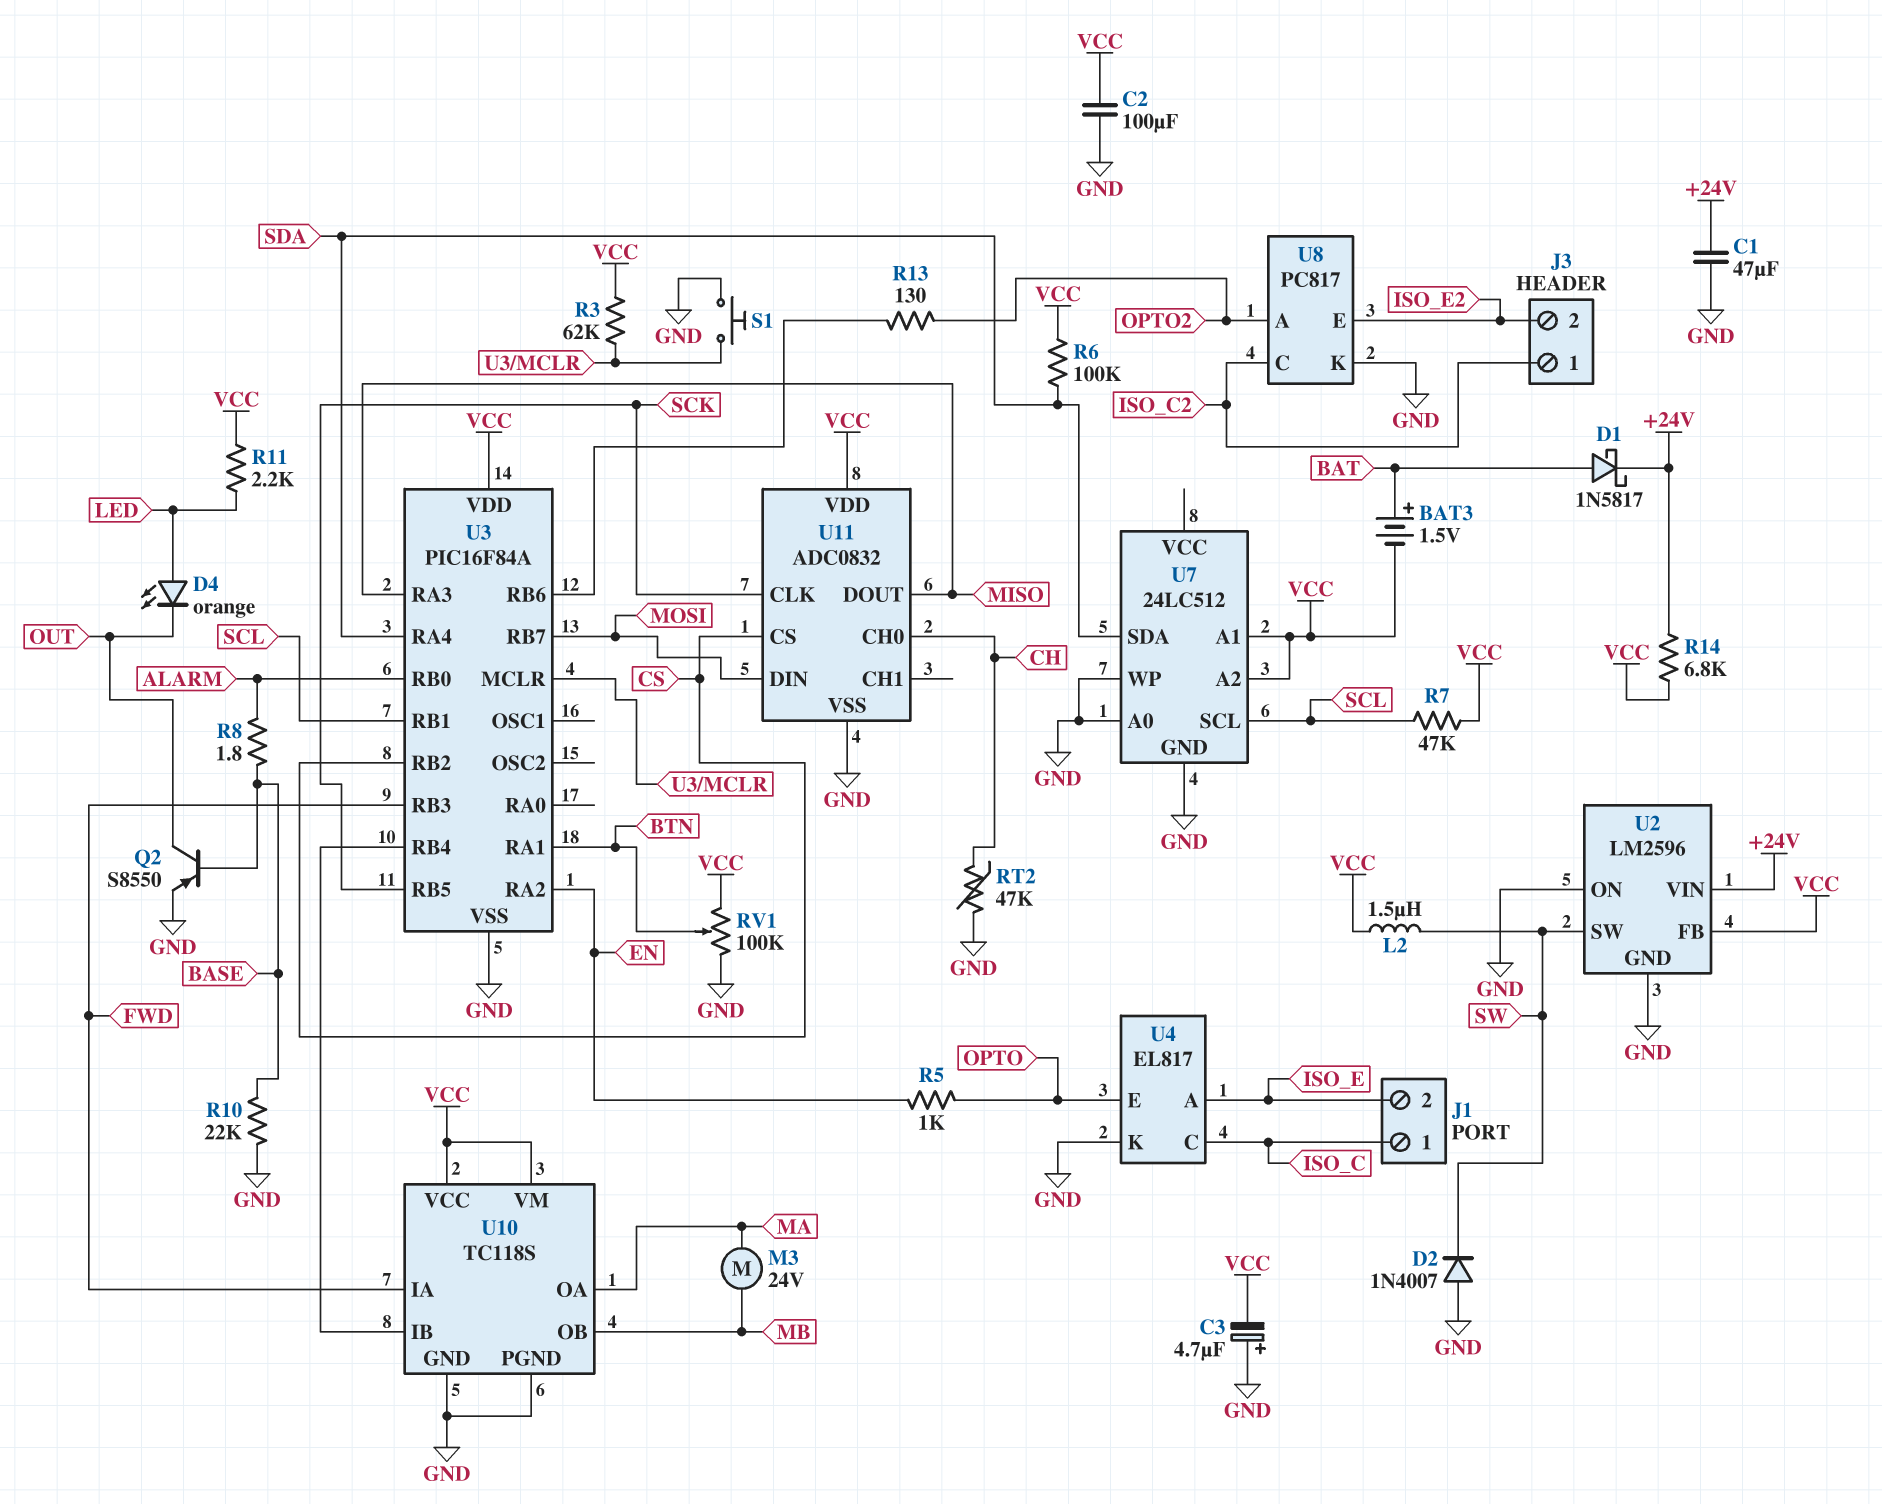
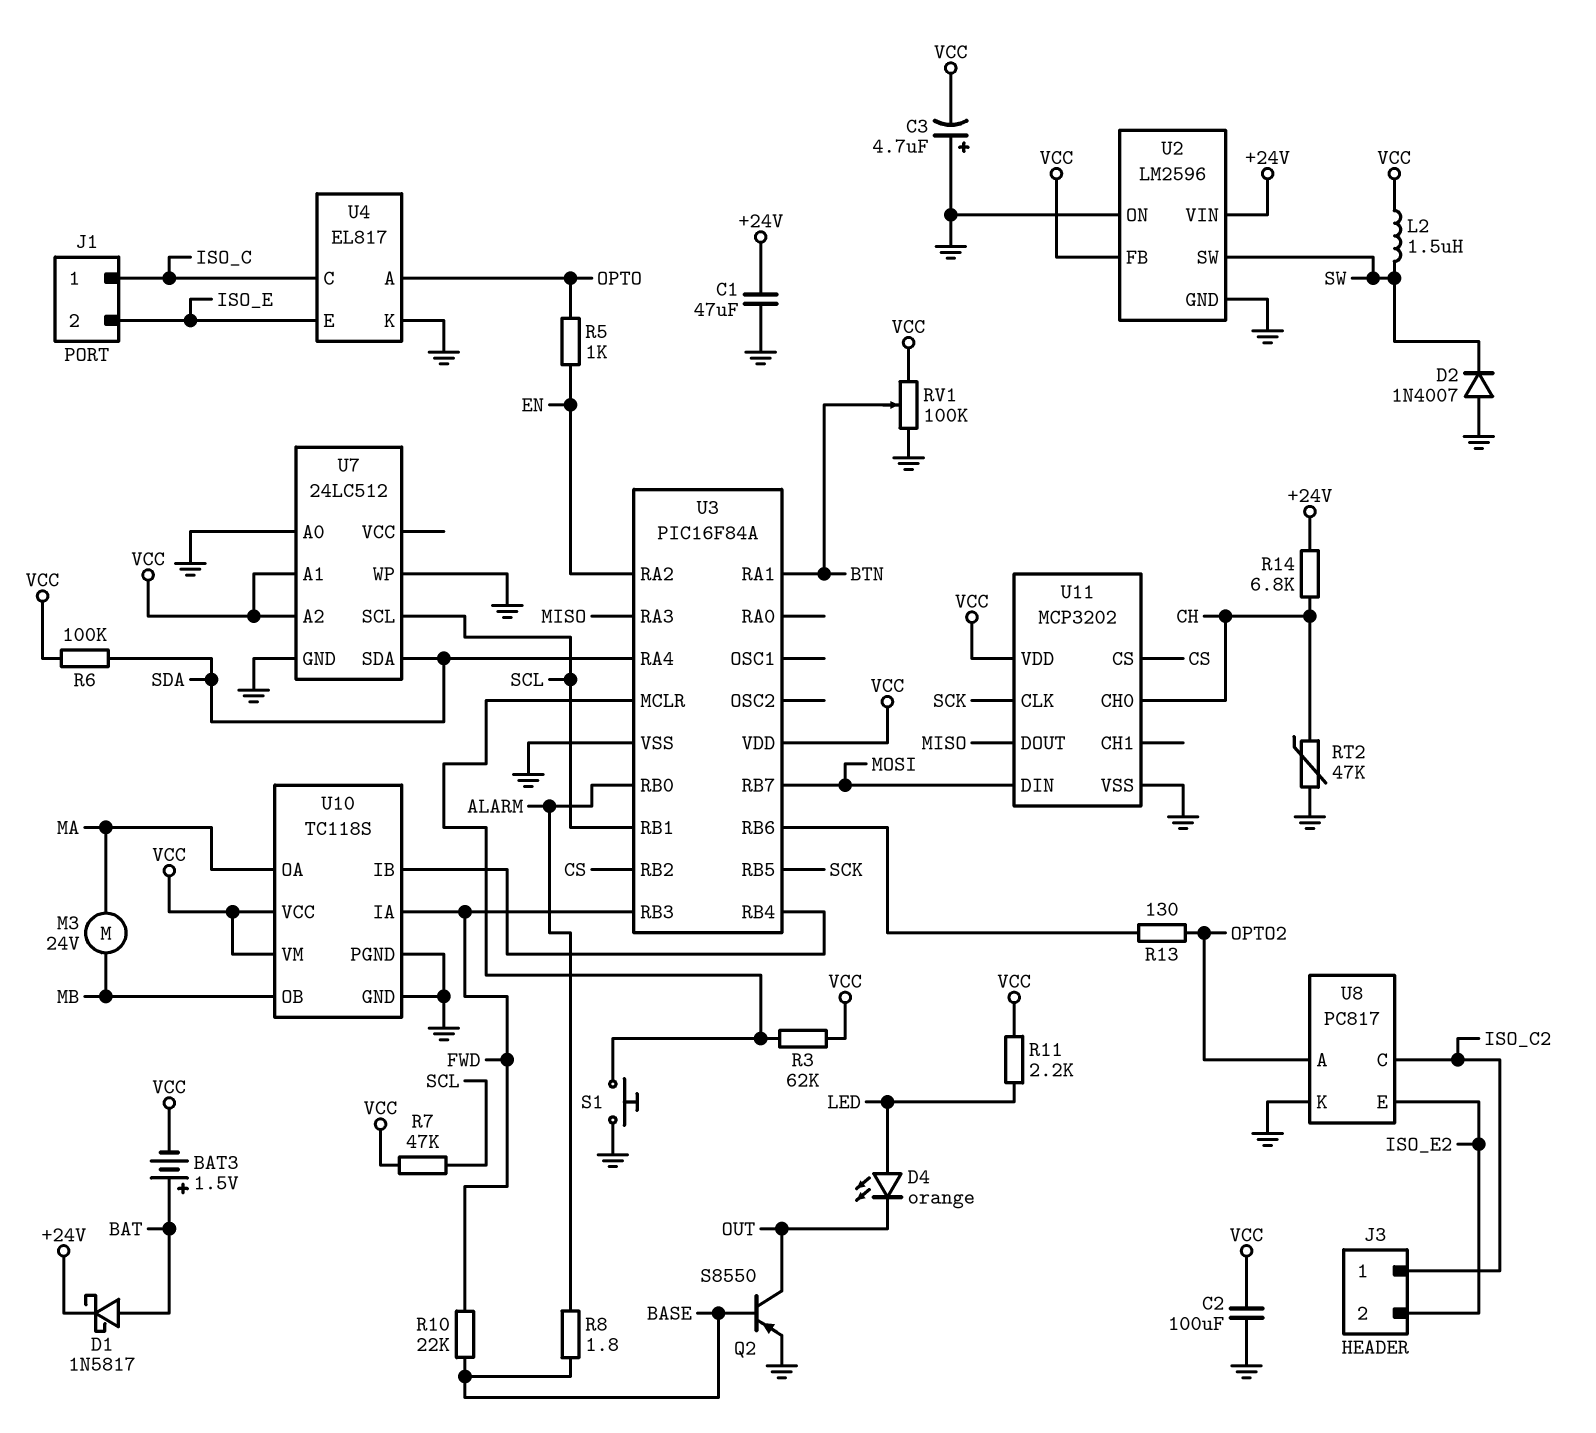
R10: 22k (BASE, GND) -> 22k (BASE, FWD)
R14: 6.8k (+24V, VCC) -> 6.8k (+24V, CH)
U4 pin A: ISO_E -> OPTO
U4 pin E: OPTO -> ISO_E
U11: ADC0832 -> MCP3202

